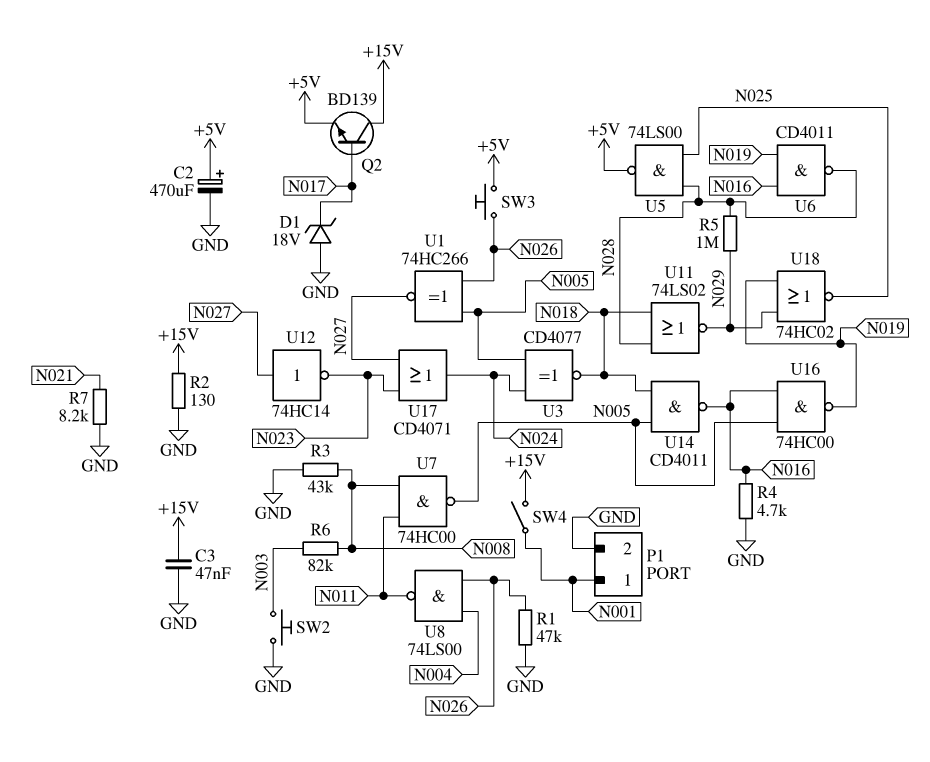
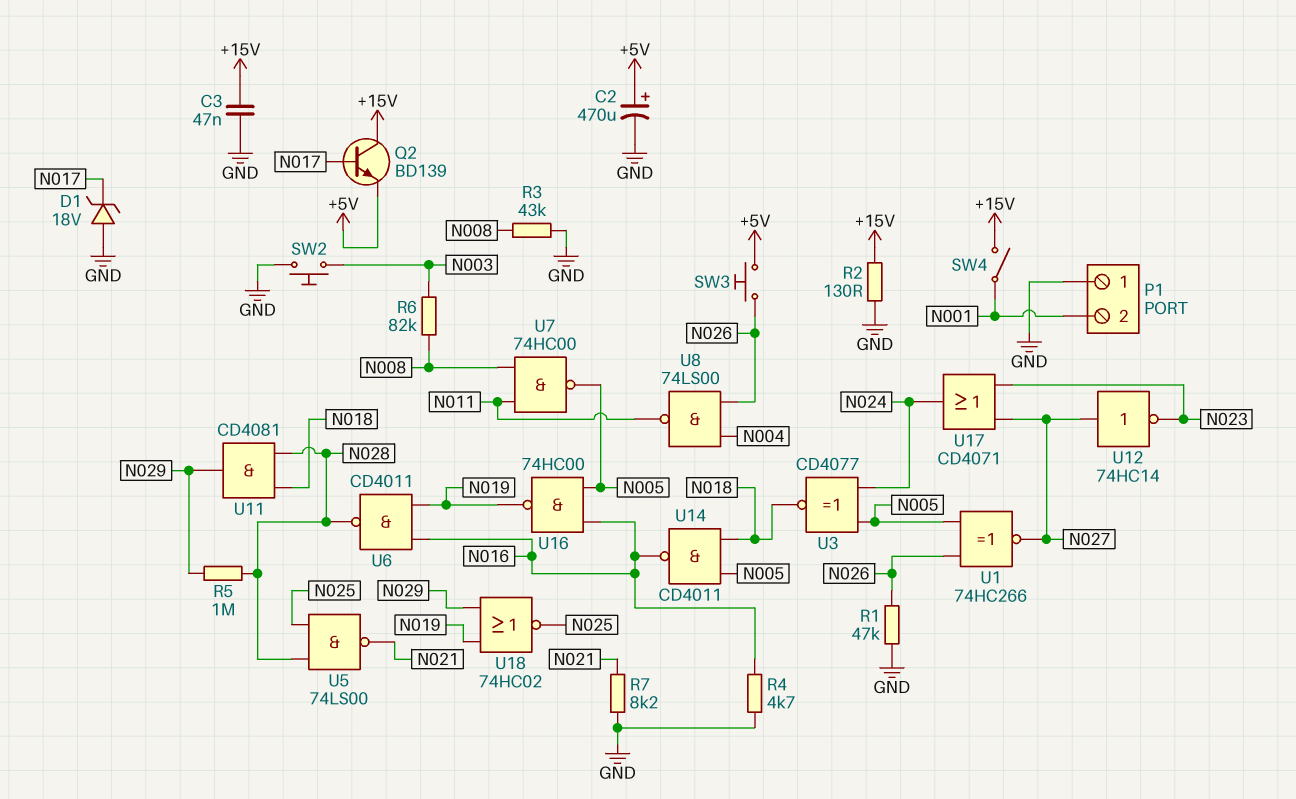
P1 pin 1: N001 -> GND
P1 pin 2: GND -> N001
U5: NAND 74LS00 (in N025, in N028, out +5V) -> NAND 74LS00 (in N025, in N028, out N021)
U11: NOR 74LS02 (in N018, in N028, out N029) -> AND CD4081 (in N018, in N028, out N029)

